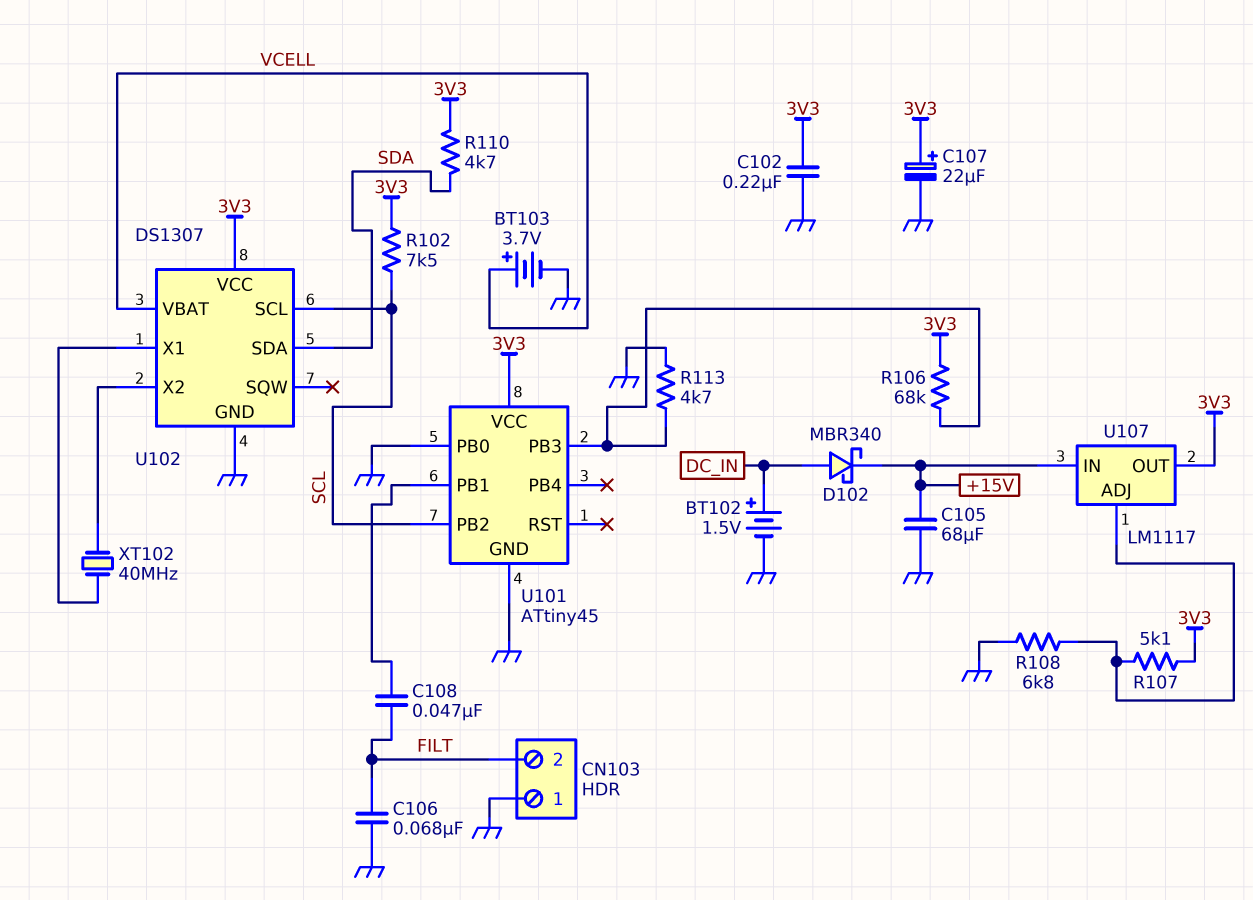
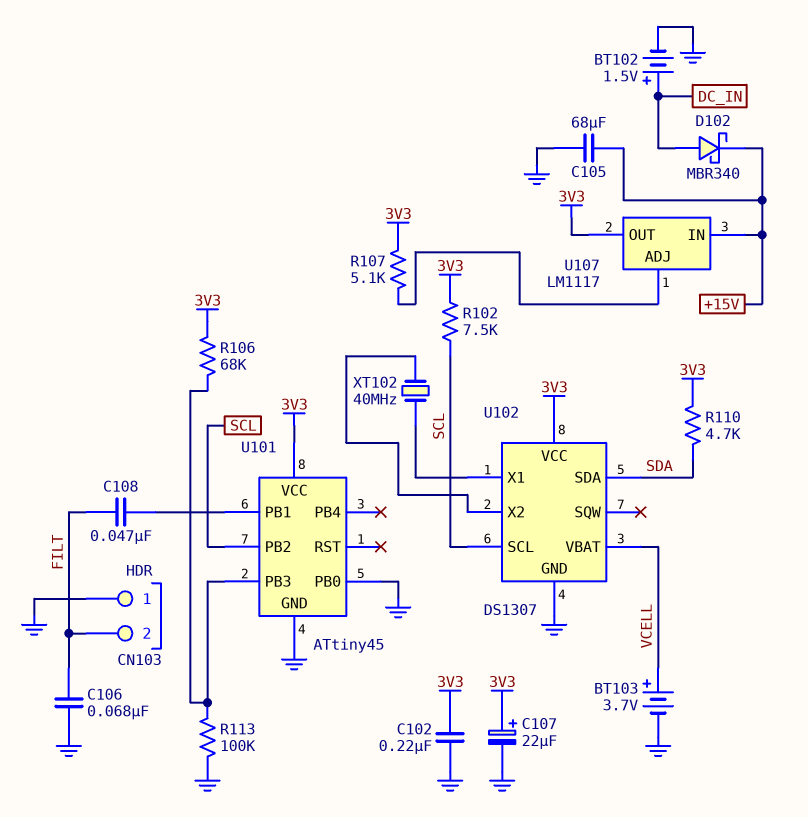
R108: 6.8k (GND, U107/ADJ) -> none
R113: 4.7k (GND, U101/PB3) -> 100k (GND, U101/PB3)

